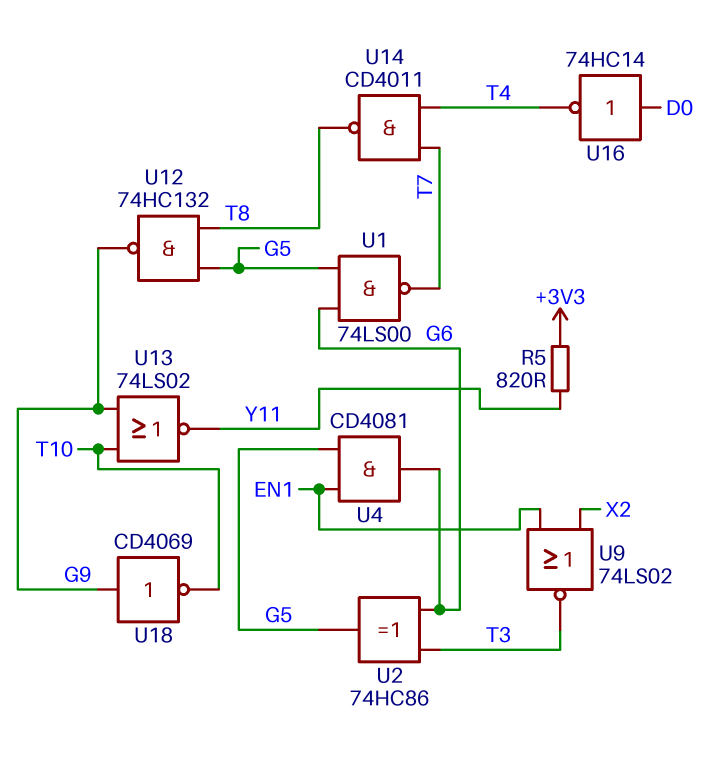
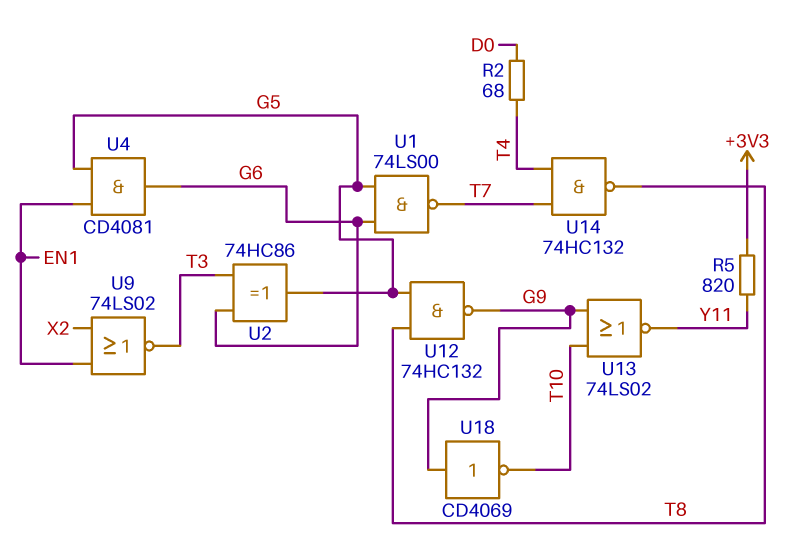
R2: none -> 68 (D0, T4)
U14: NAND CD4011 (in T4, in T7, out T8) -> NAND 74HC132 (in T4, in T7, out T8)
U16: NOT 74HC14 (in D0, out T4) -> none

